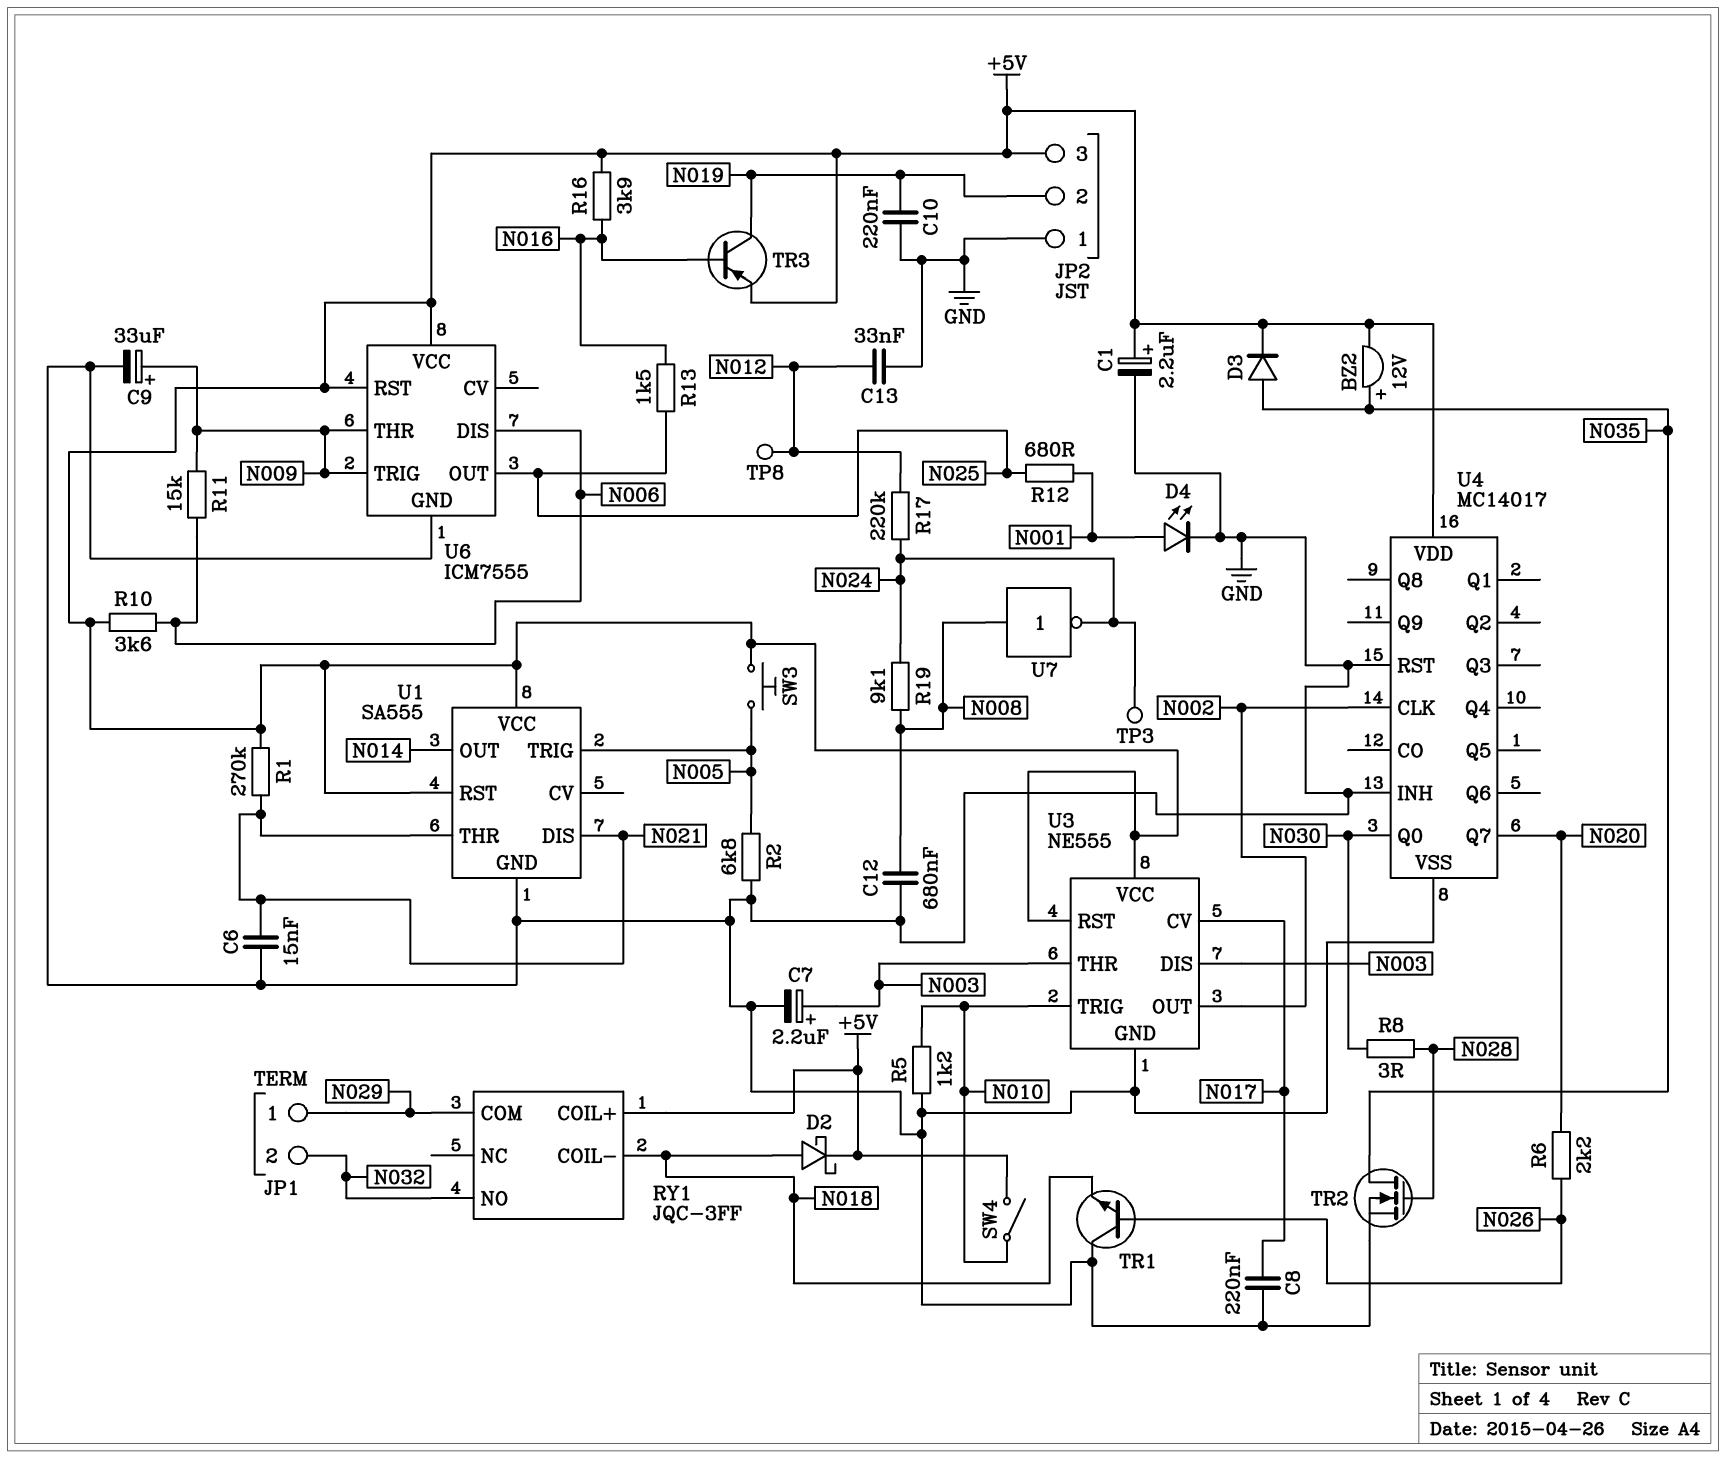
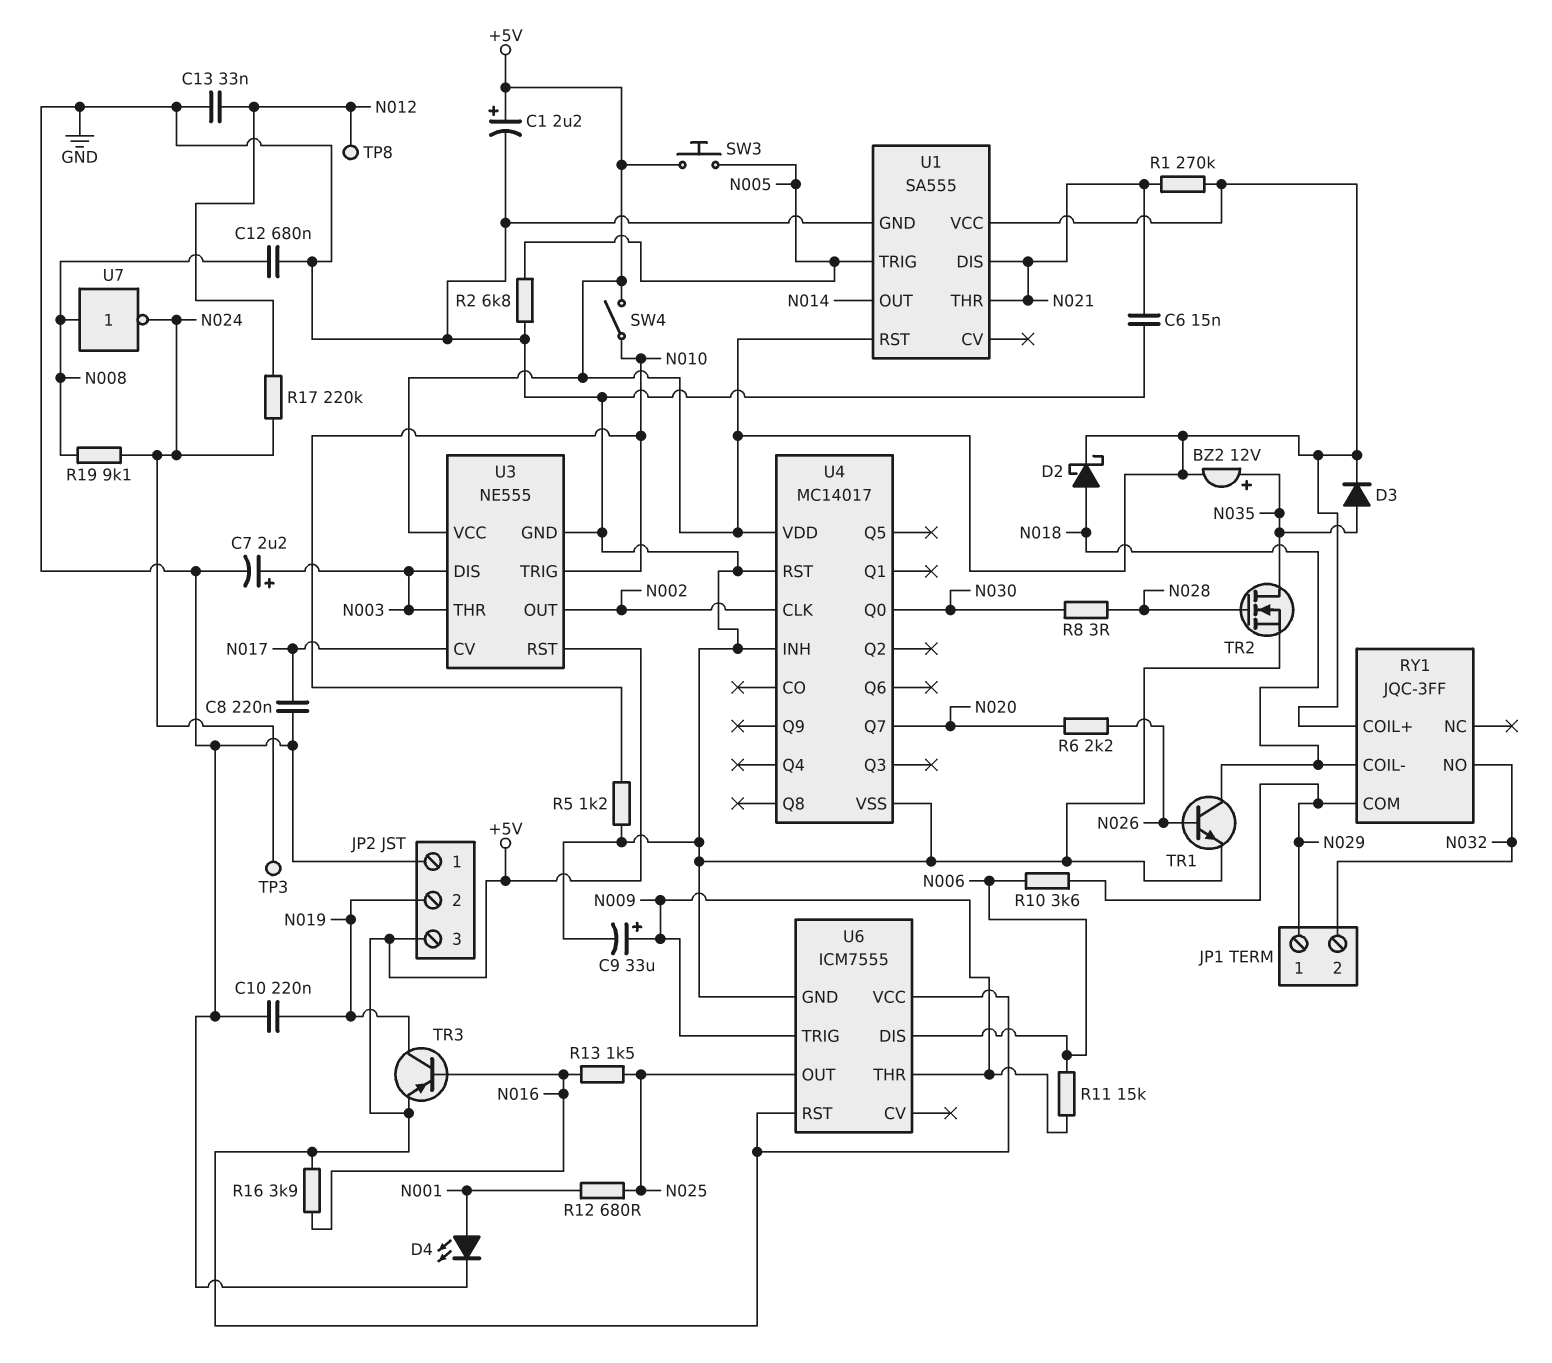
R10: 3.6k (+5V, N006) -> 3.6k (N006, N029)
TR1: NPN (B N026, C GND, E N018) -> NPN (B N026, C N018, E GND)

